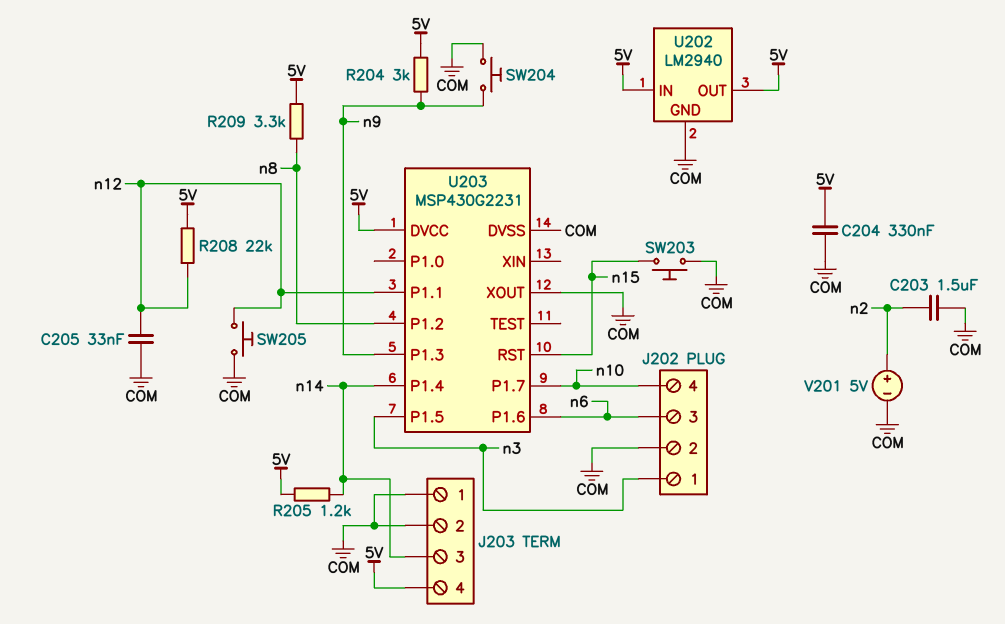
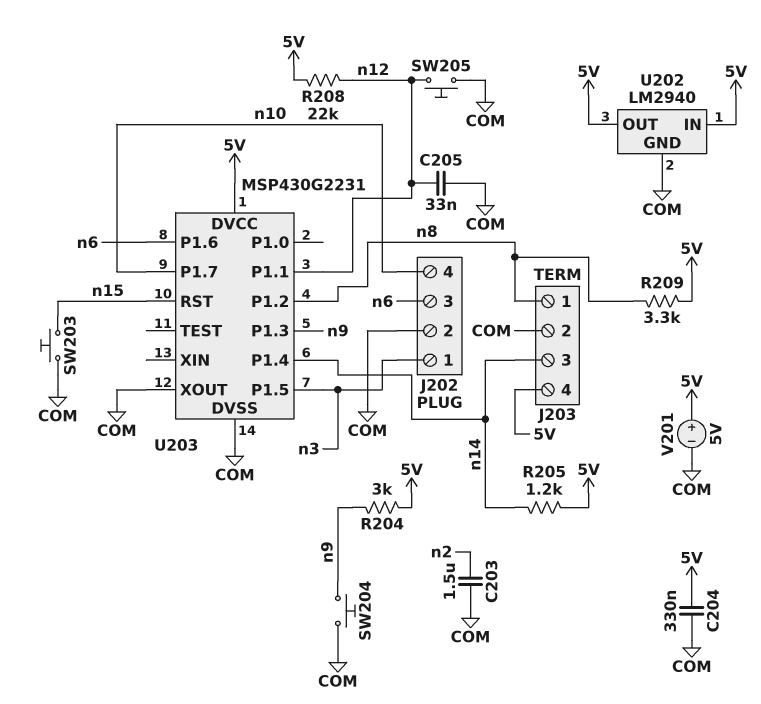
J203 pin 1: COM -> n8
V201: 5V (plus n2, minus COM) -> 5V (plus 5V, minus COM)

